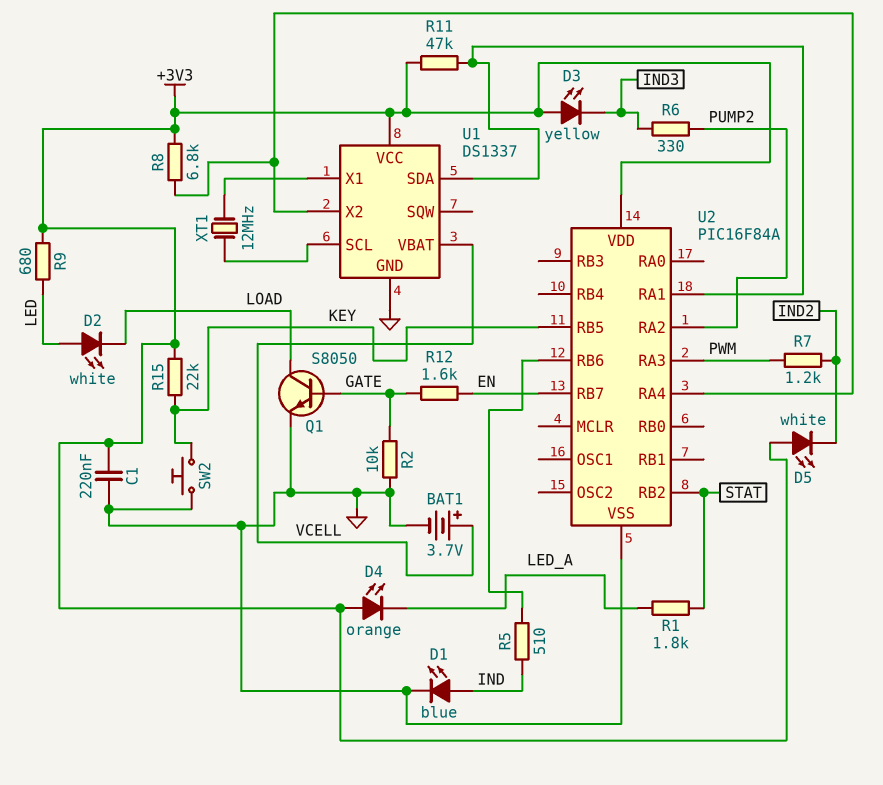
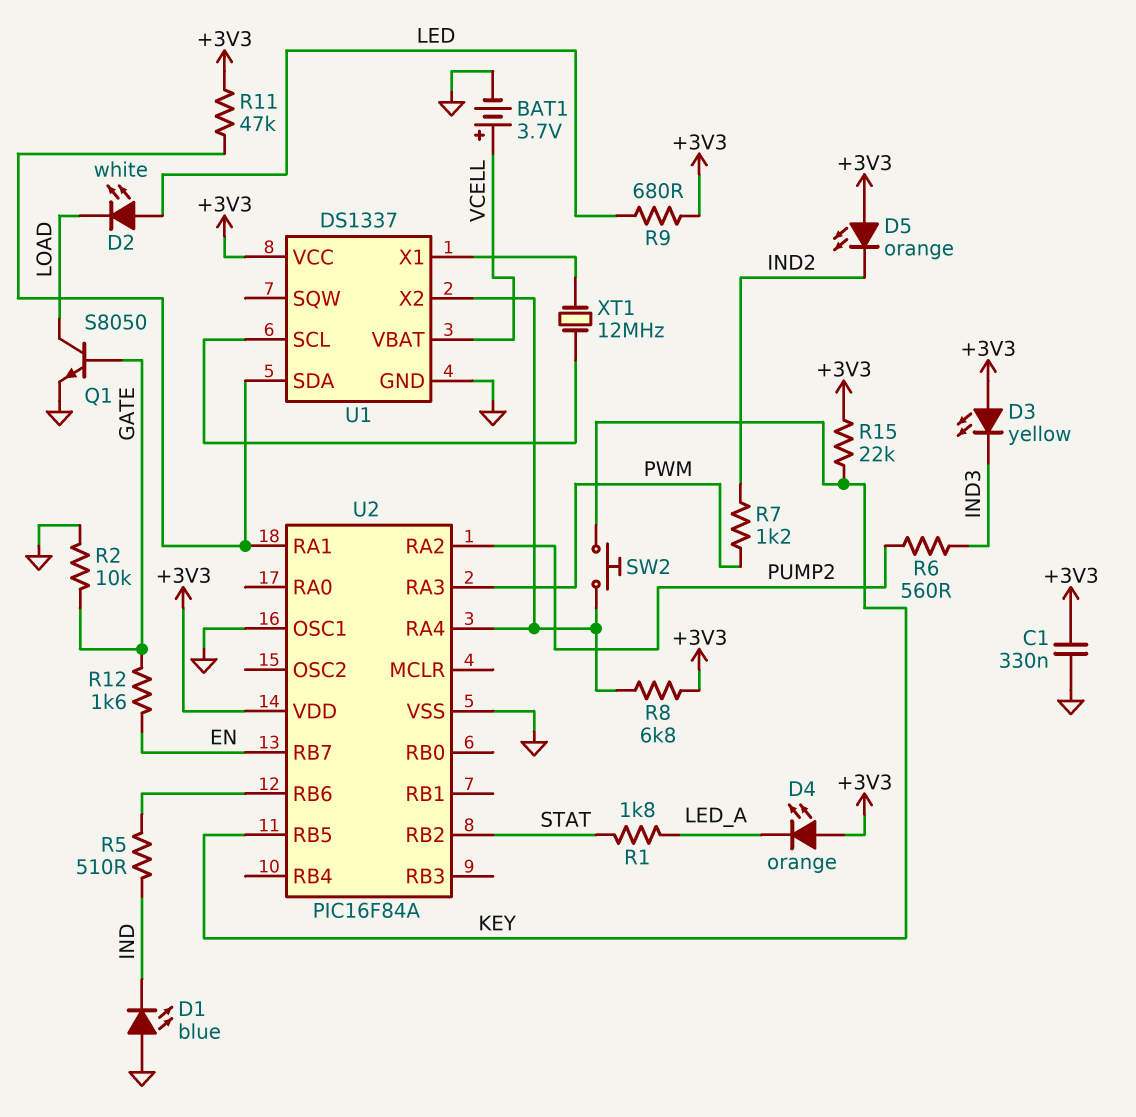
C1: 220nF (+3V3, GND) -> 330nF (+3V3, GND)
D1: LED blue (A IND, K GND) -> LED blue (A GND, K IND)
D5: LED white (A +3V3, K IND2) -> LED orange (A +3V3, K IND2)
R6: 330 (IND3, PUMP2) -> 560 (IND3, PUMP2)
SW2: button (GND, KEY) -> button (KEY, U1/X2)
U2 pin OSC1: none -> GND

